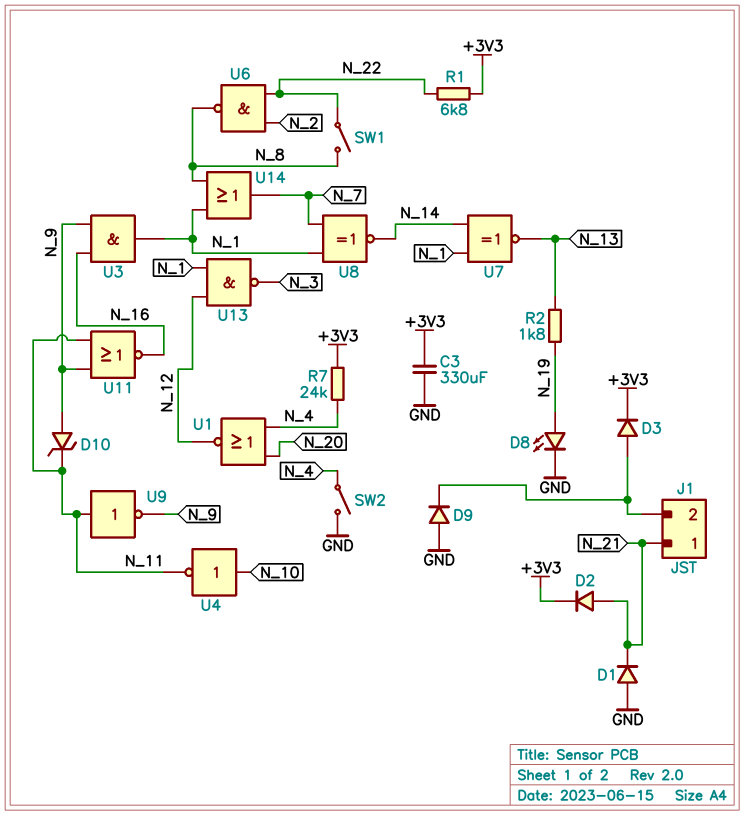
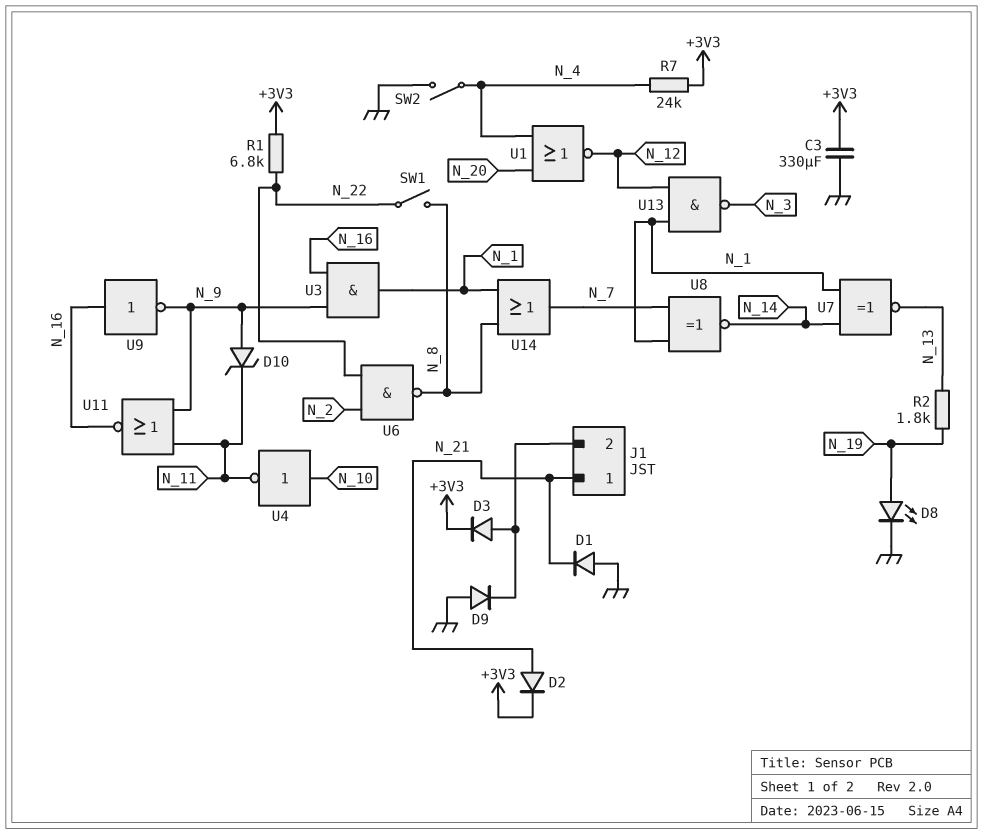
U9: NOT (in N_11, out N_9) -> NOT (in N_16, out N_9)

